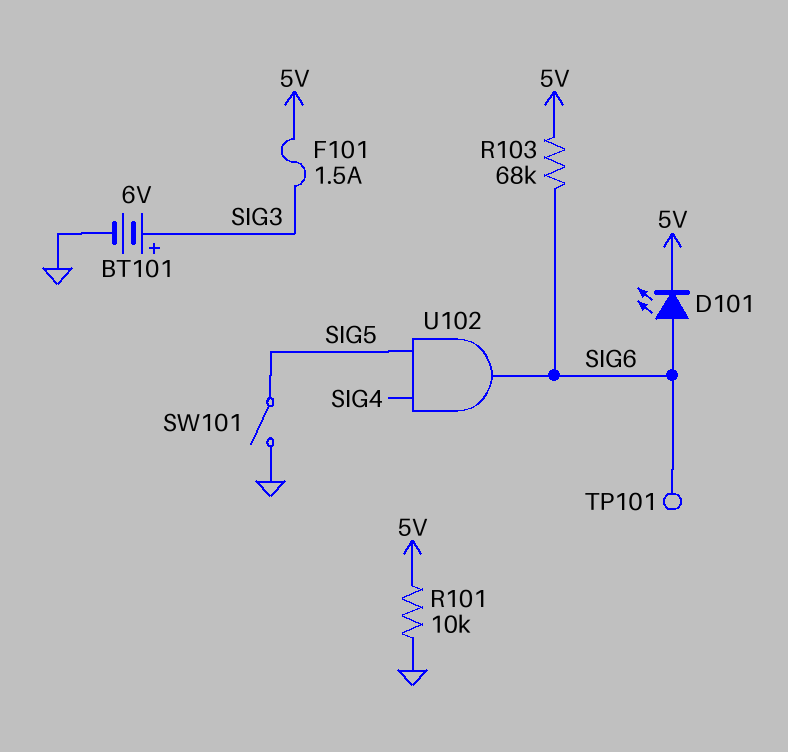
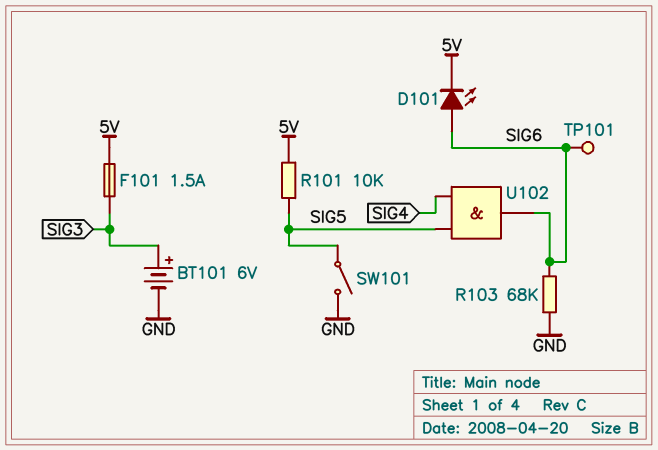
R101: 10k (5V, GND) -> 10k (5V, SIG5)
R103: 68k (5V, SIG6) -> 68k (GND, SIG6)

